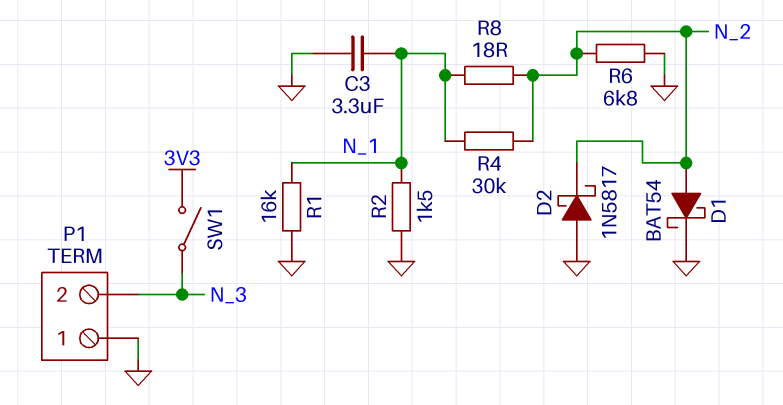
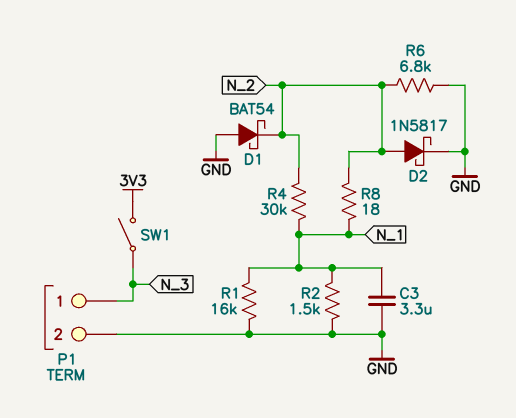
D1: schottky BAT54 (A N_2, K GND) -> schottky BAT54 (A GND, K N_2)
D2: schottky 1N5817 (A GND, K N_2) -> schottky 1N5817 (A N_2, K GND)
P1 pin 1: GND -> N_3
P1 pin 2: N_3 -> GND

